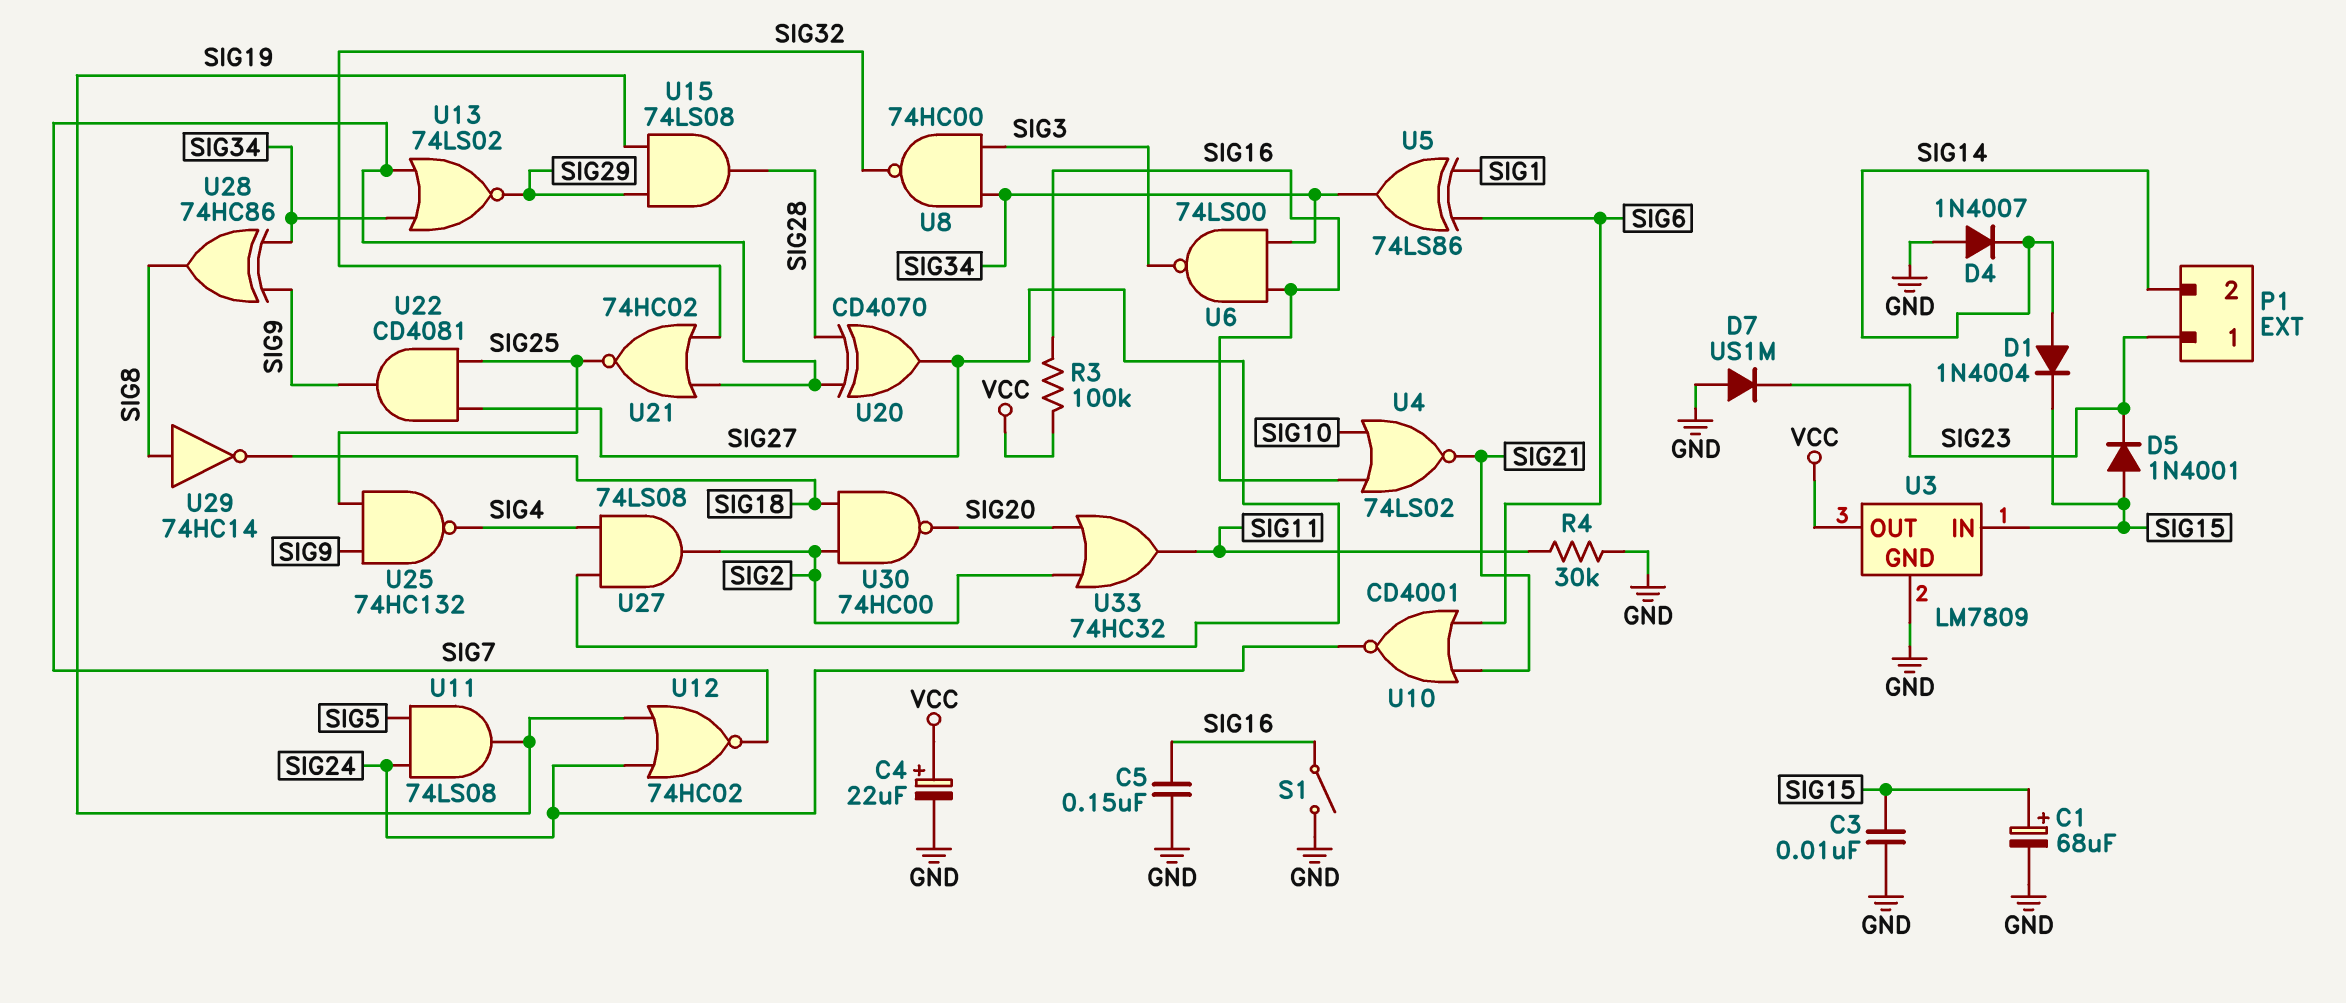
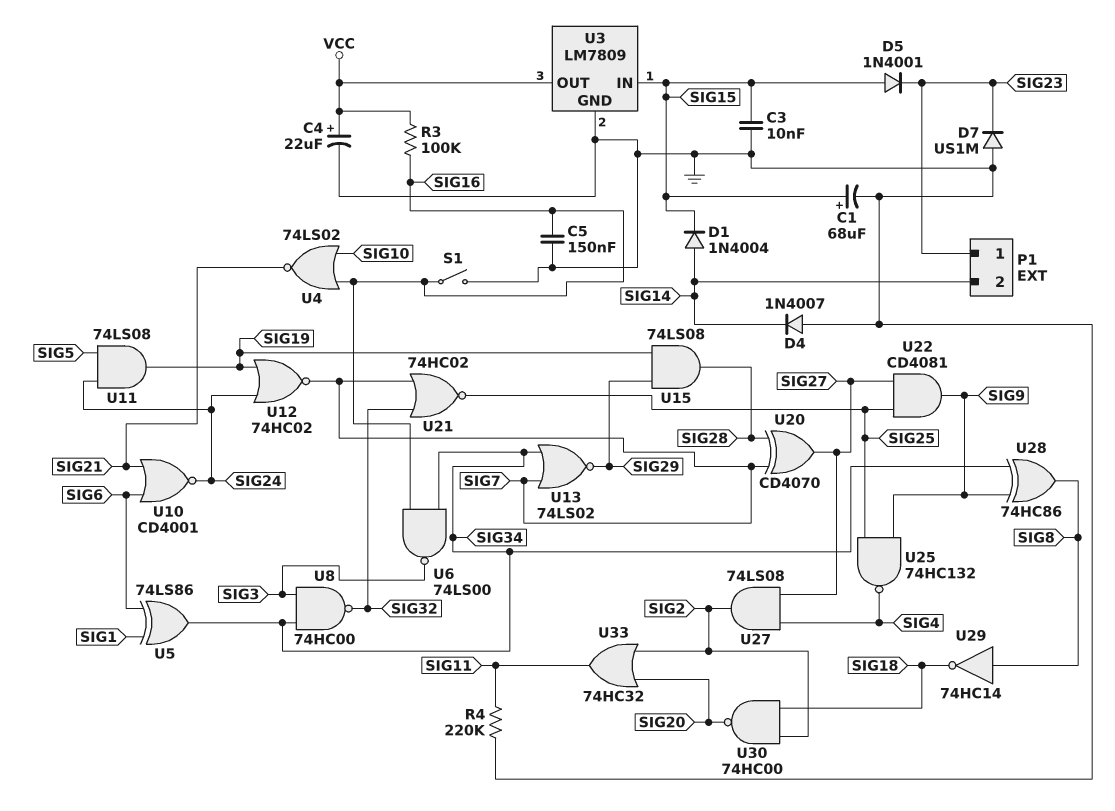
R4: 30k (GND, SIG11) -> 220k (GND, SIG11)

